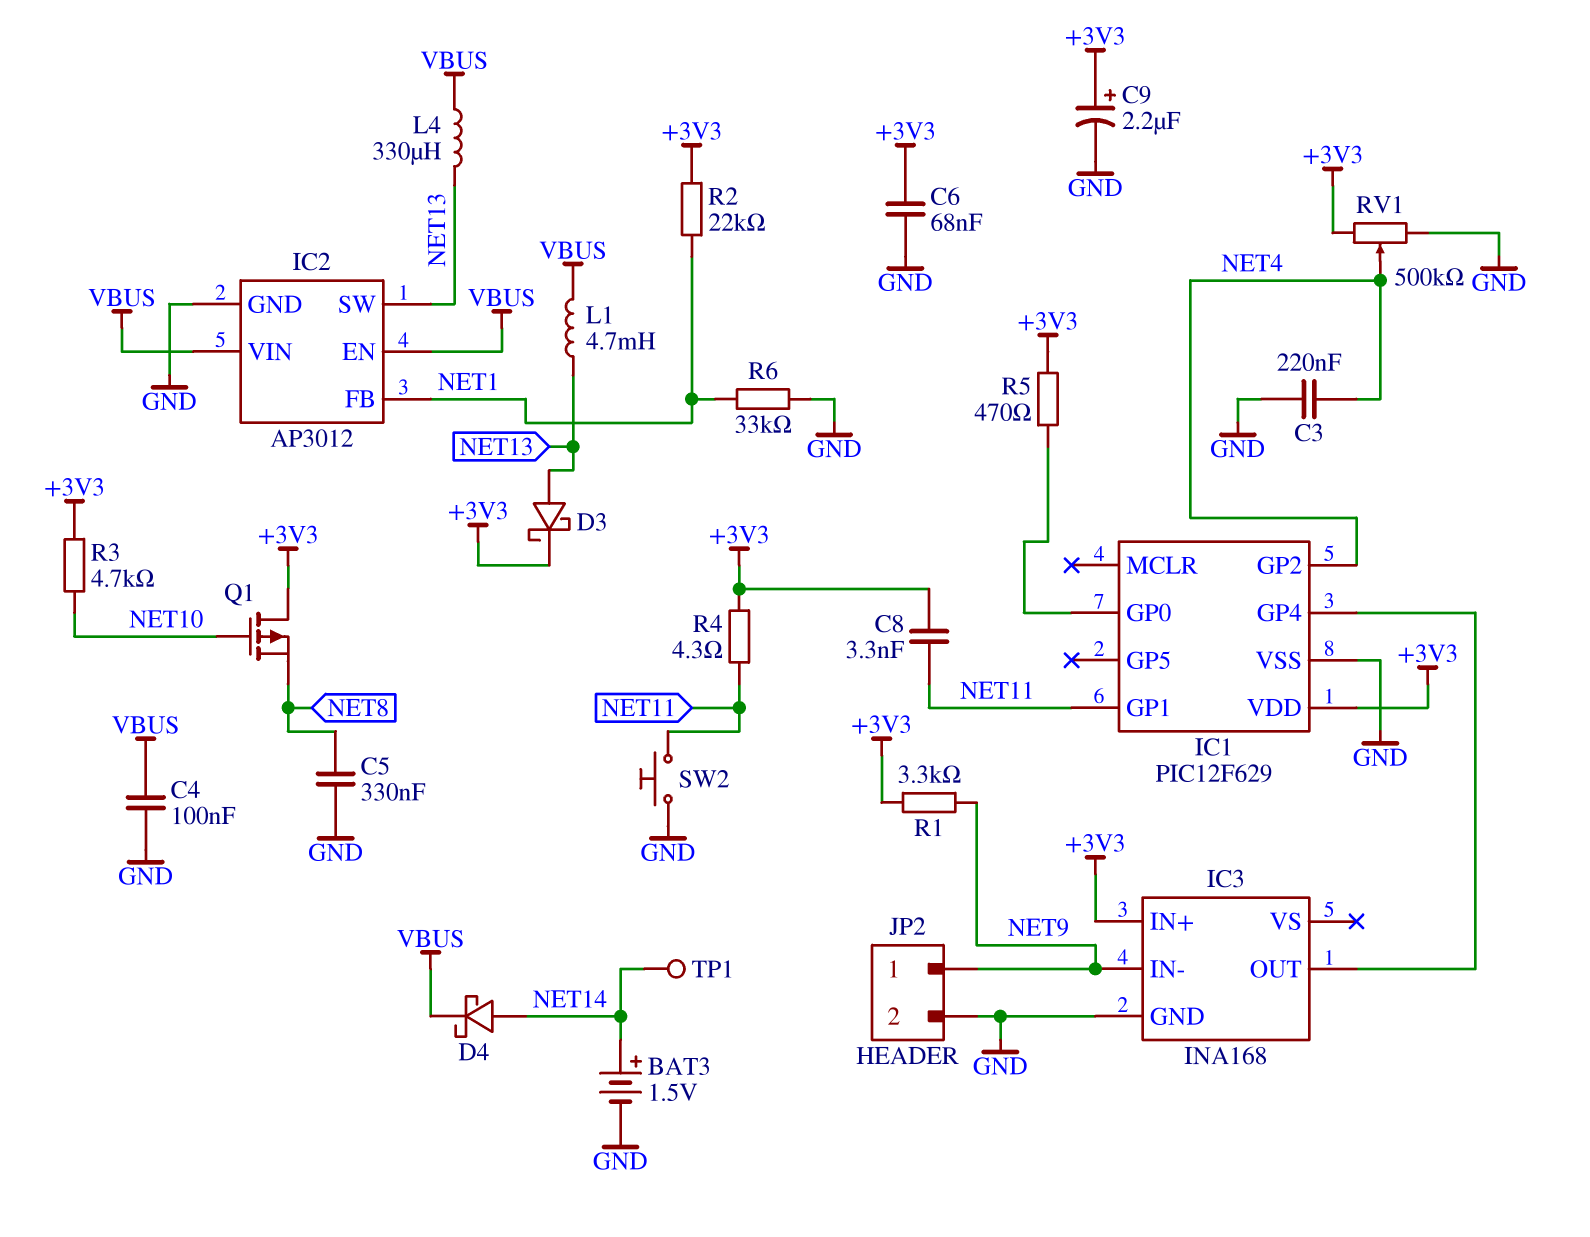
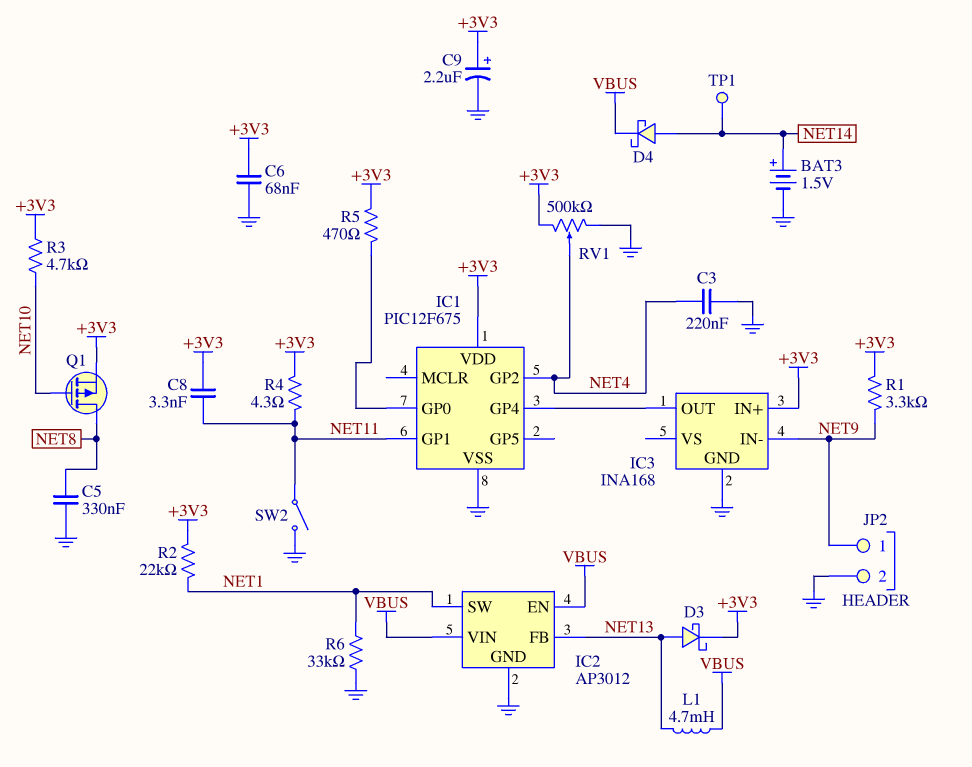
C4: 100nF (GND, VBUS) -> none
IC1: PIC12F629 -> PIC12F675
IC2 pin FB: NET1 -> NET13
IC2 pin SW: NET13 -> NET1
L4: 330uH (NET13, VBUS) -> none
Q1: PMOS (G NET10, D +3V3, S NET8) -> PMOS (G NET10, D NET8, S +3V3)
SW2: button (GND, NET11) -> switch (GND, NET11)

